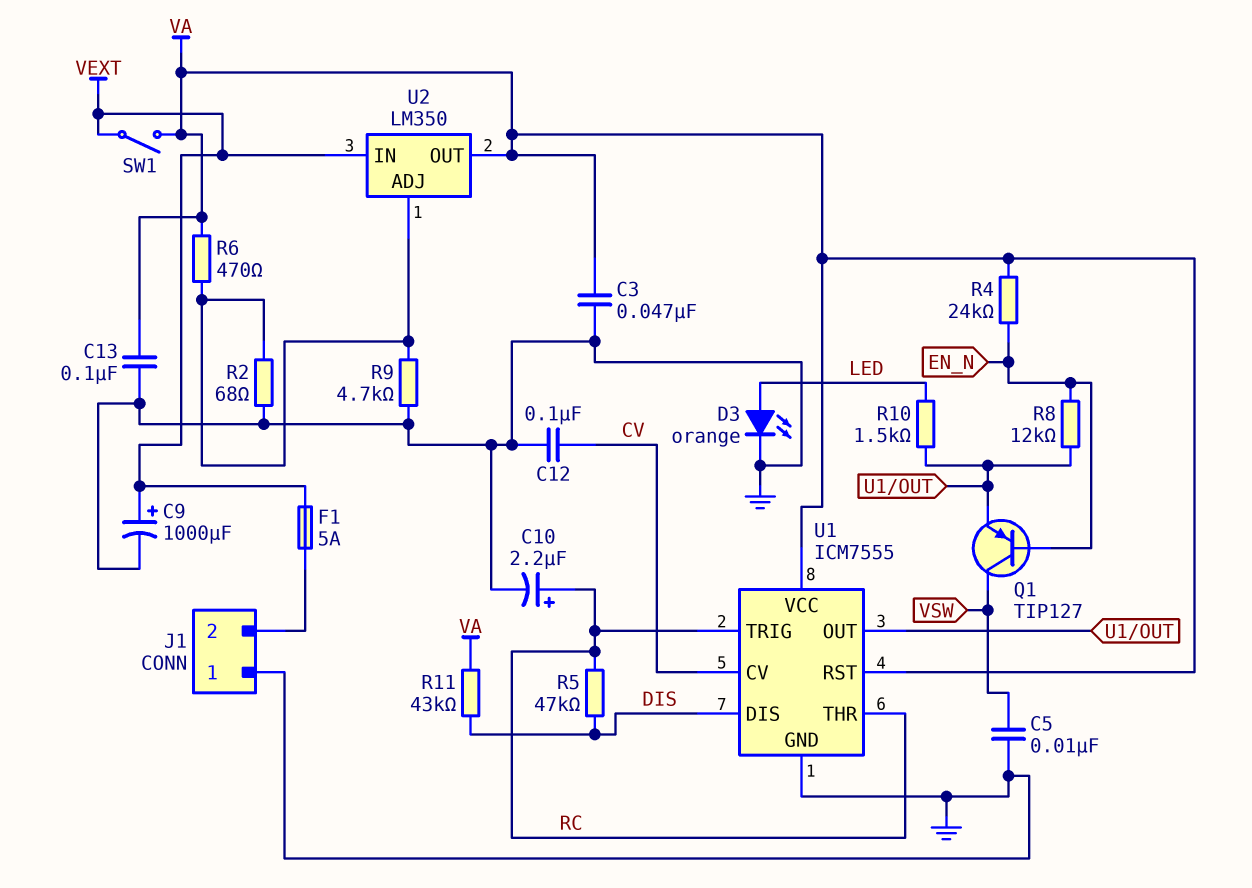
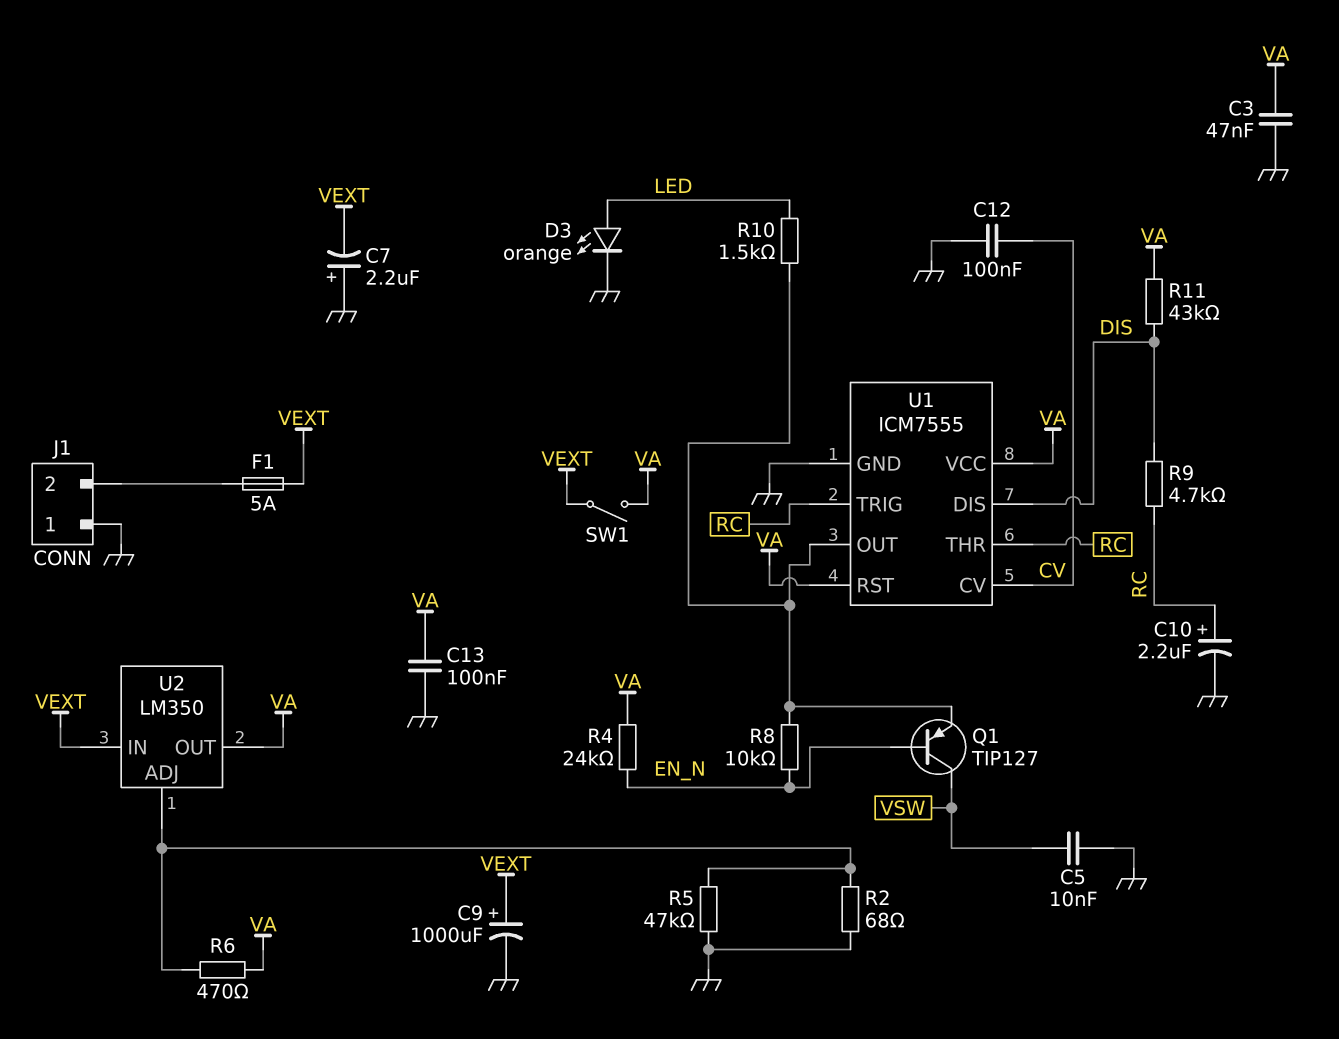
C7: none -> 2.2uF (plus GND, minus VEXT)
R5: 47k (DIS, RC) -> 47k (GND, U2/ADJ)
R8: 12k (EN_N, U1/OUT) -> 10k (EN_N, U1/OUT)
R9: 4.7k (GND, U2/ADJ) -> 4.7k (DIS, RC)

